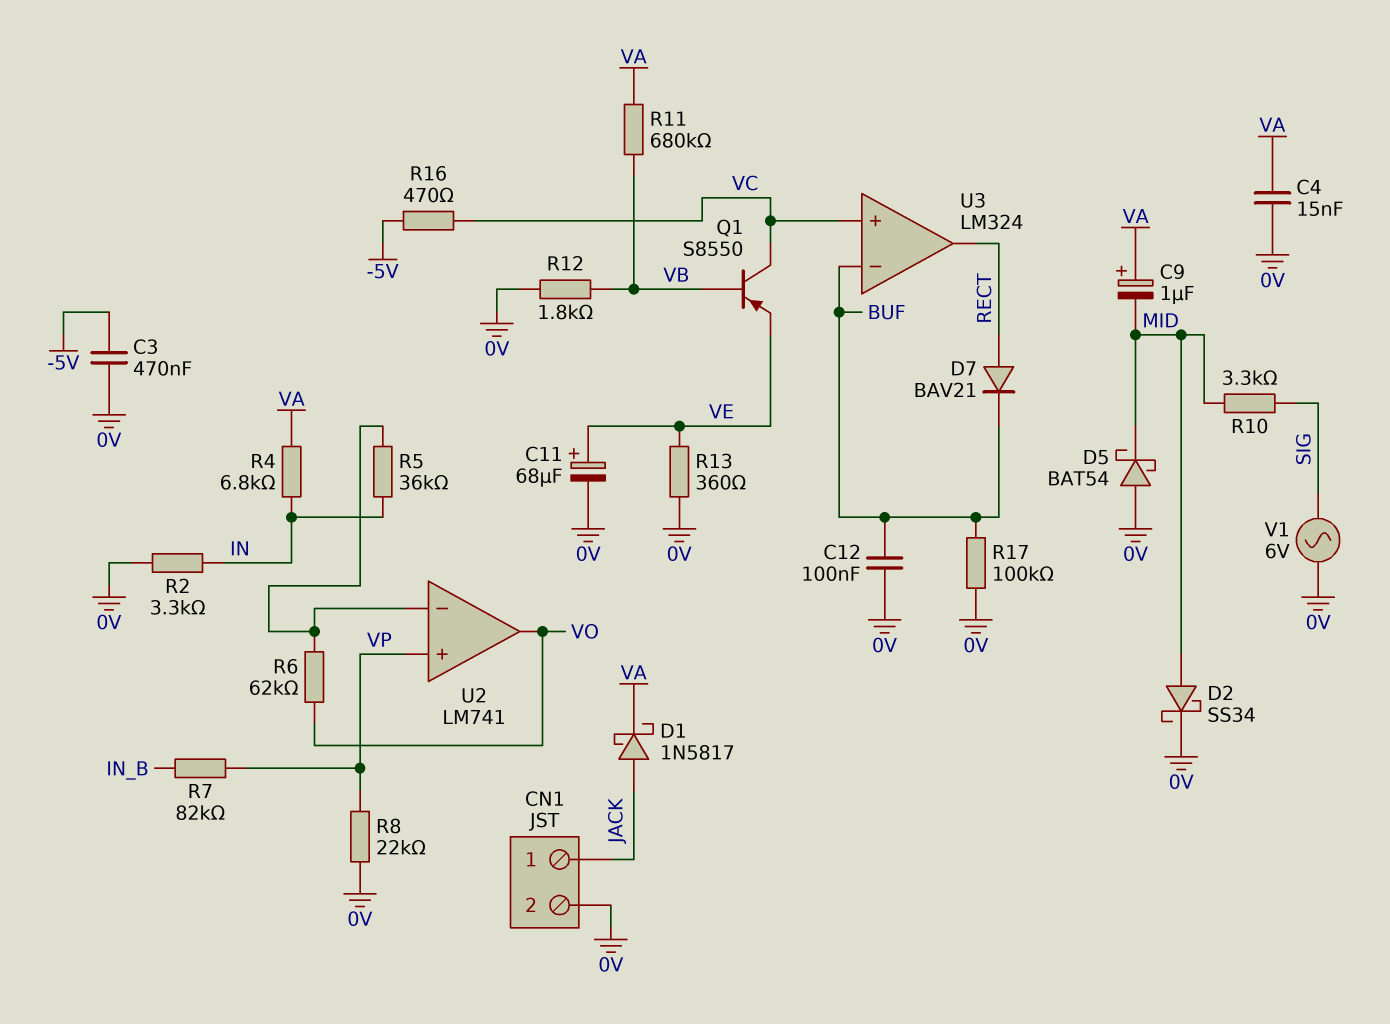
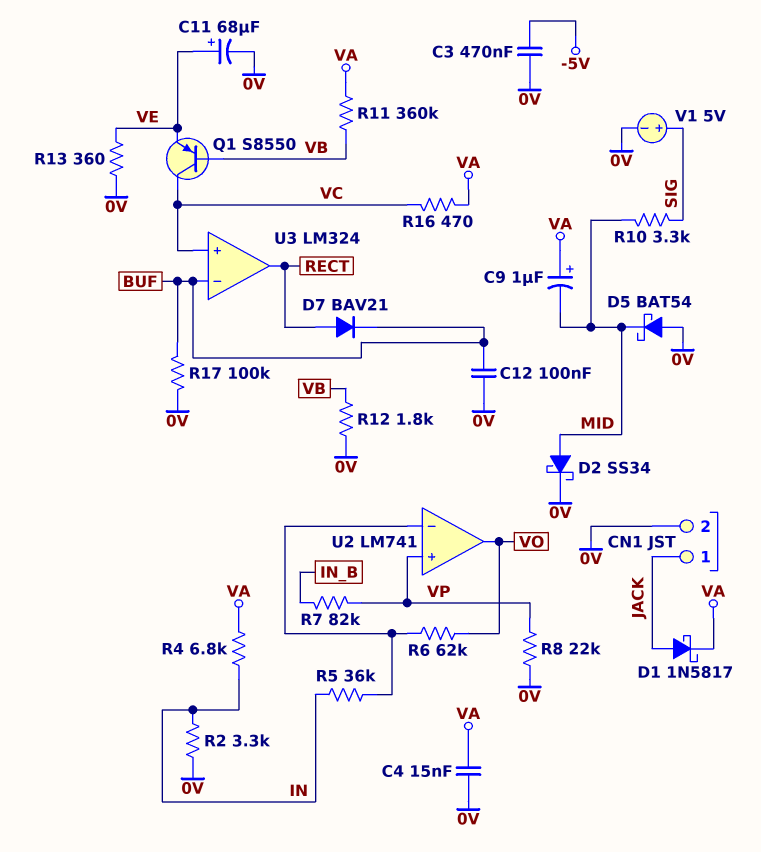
R11: 680k (VA, VB) -> 360k (VA, VB)
R16: 470 (-5V, VC) -> 470 (VA, VC)
V1: AC 6V (0V, SIG) -> 5V (plus SIG, minus 0V)

